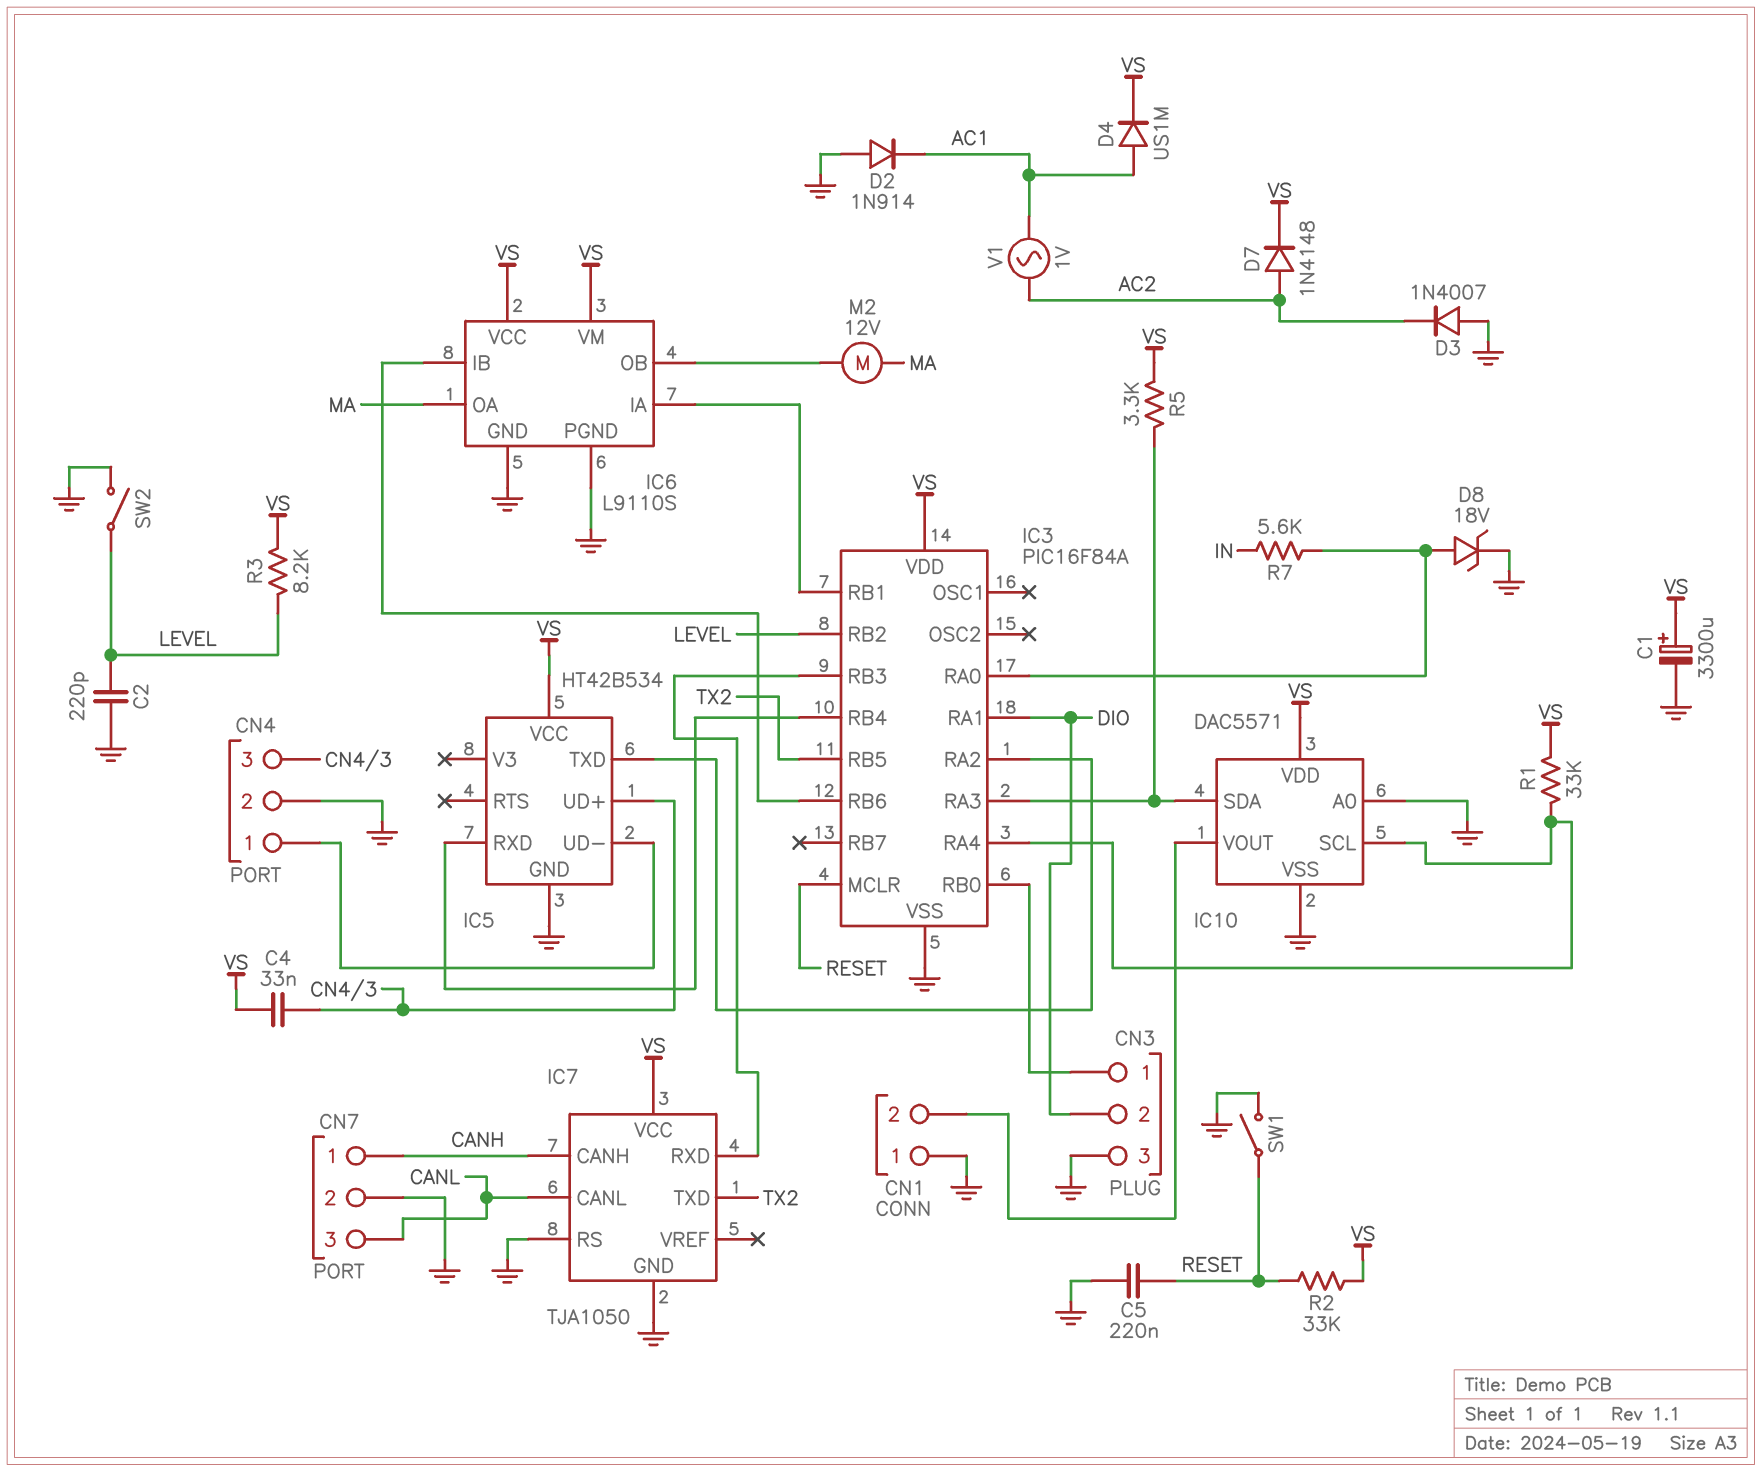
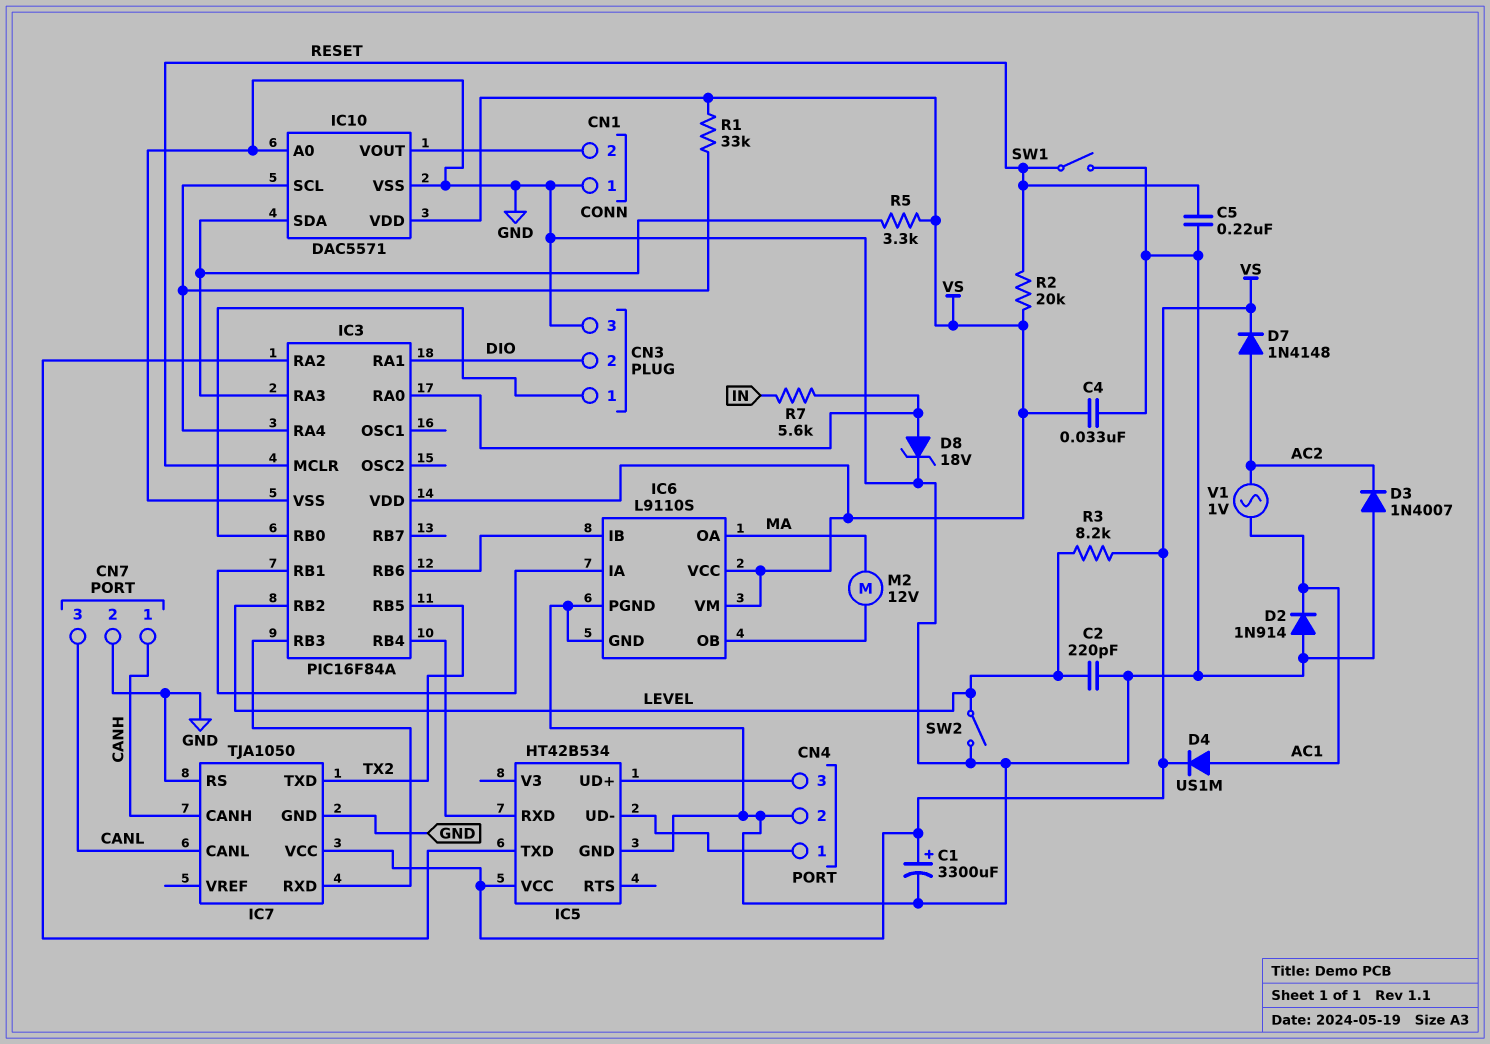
C4: 33nF (CN4/3, VS) -> 33nF (GND, VS)
R2: 33k (RESET, VS) -> 20k (RESET, VS)

